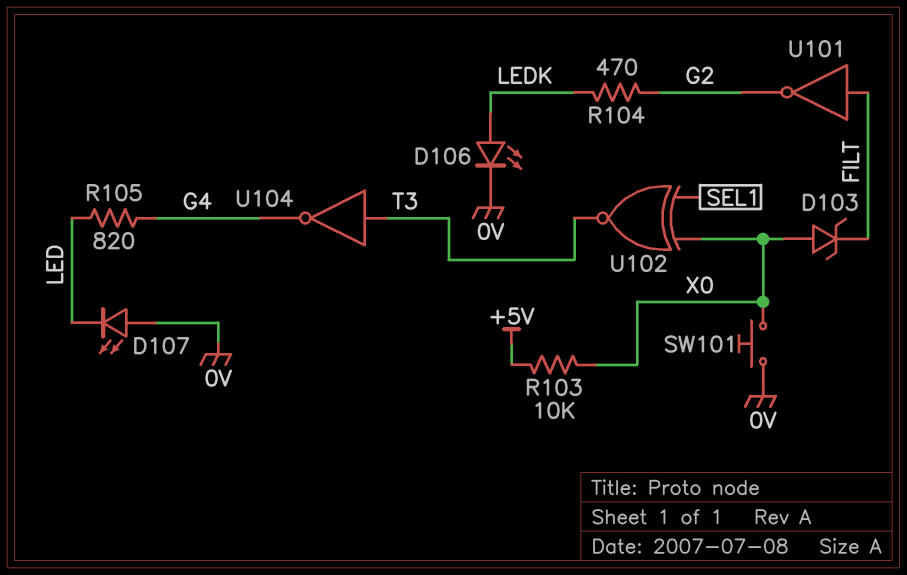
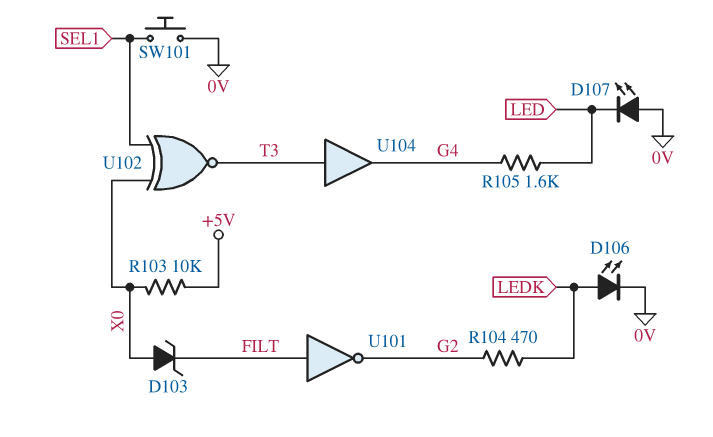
R105: 820 (G4, LED) -> 1.6k (G4, LED)
SW101: button (0V, X0) -> button (0V, SEL1)
U104: NOT (in T3, out G4) -> buffer (in T3, out G4)

